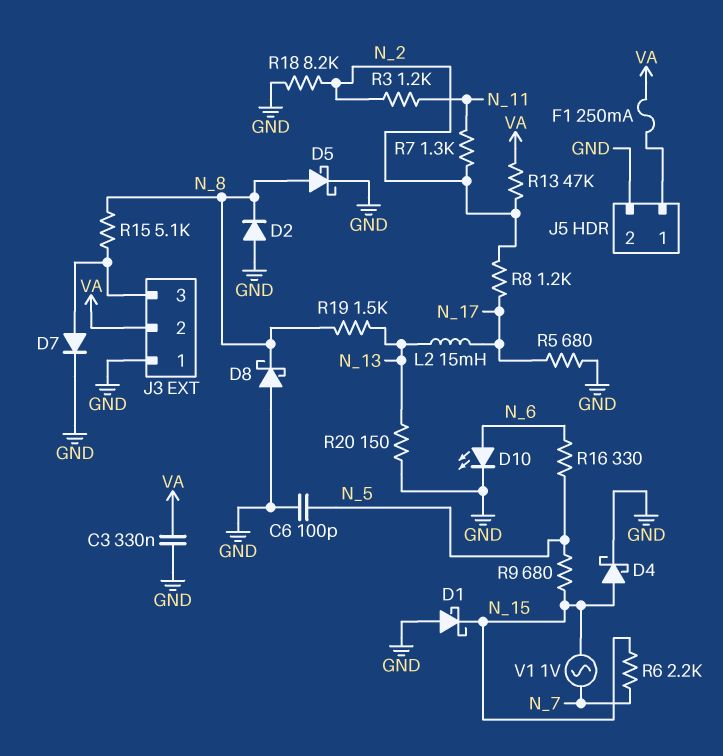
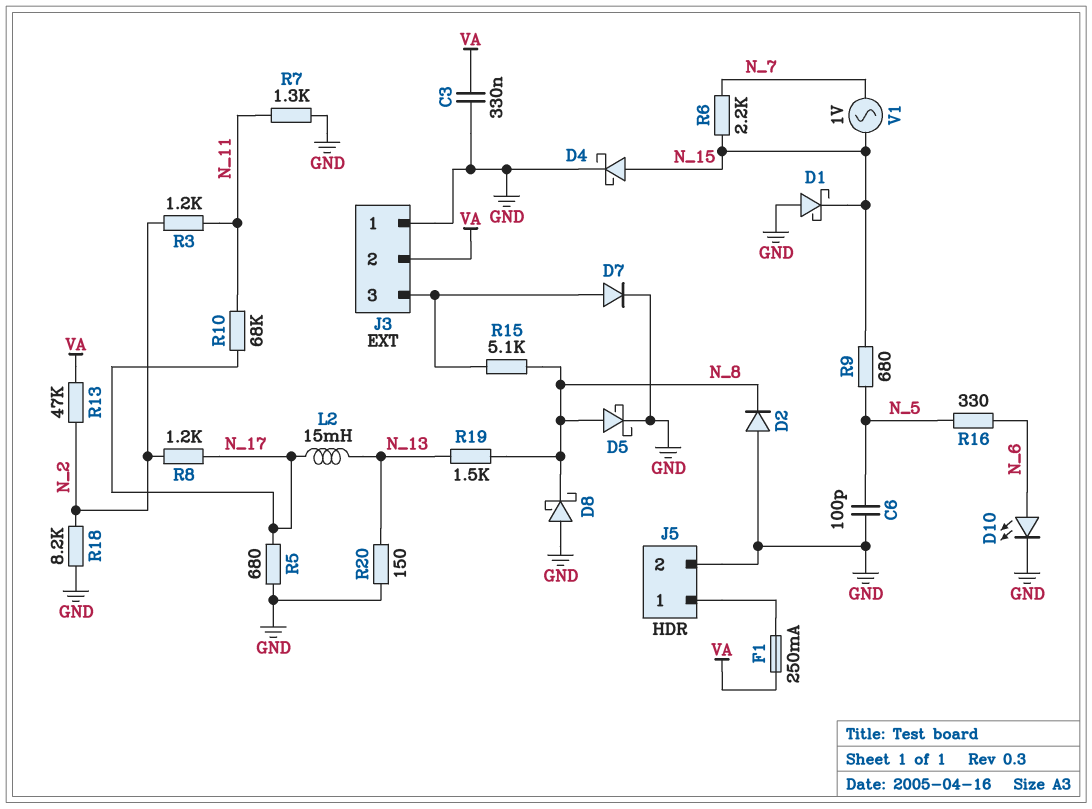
R7: 1.3k (N_2, N_11) -> 1.3k (GND, N_11)
R10: none -> 68k (N_11, N_17)

